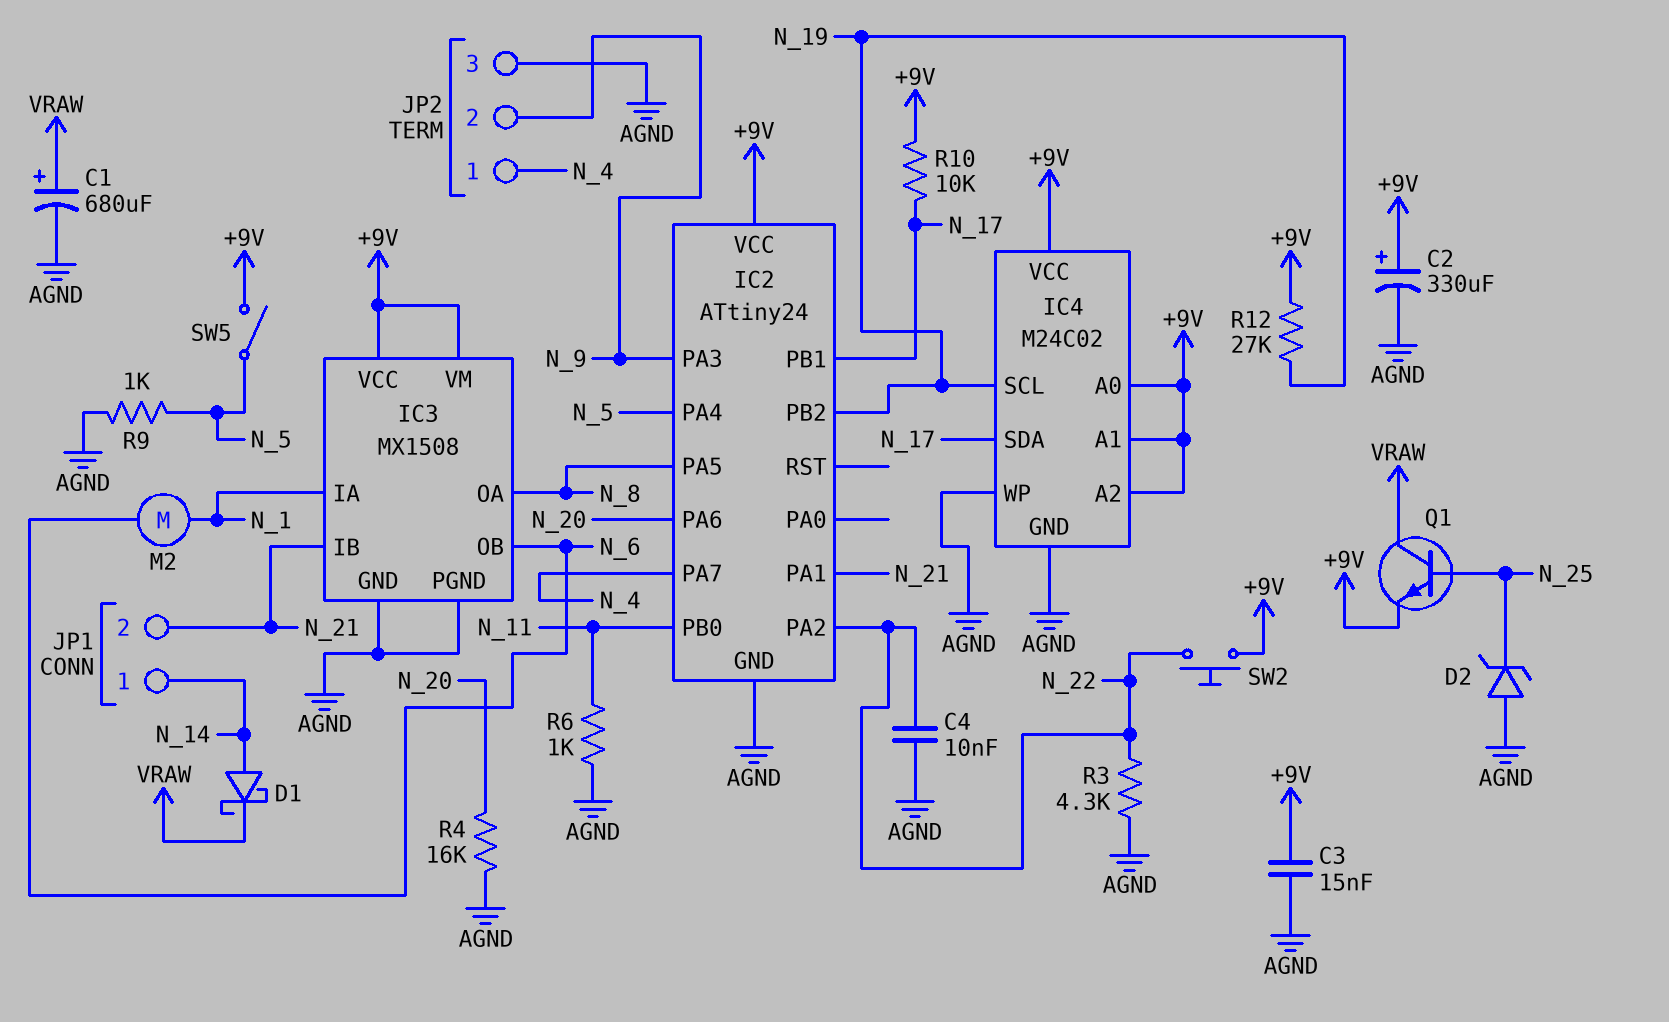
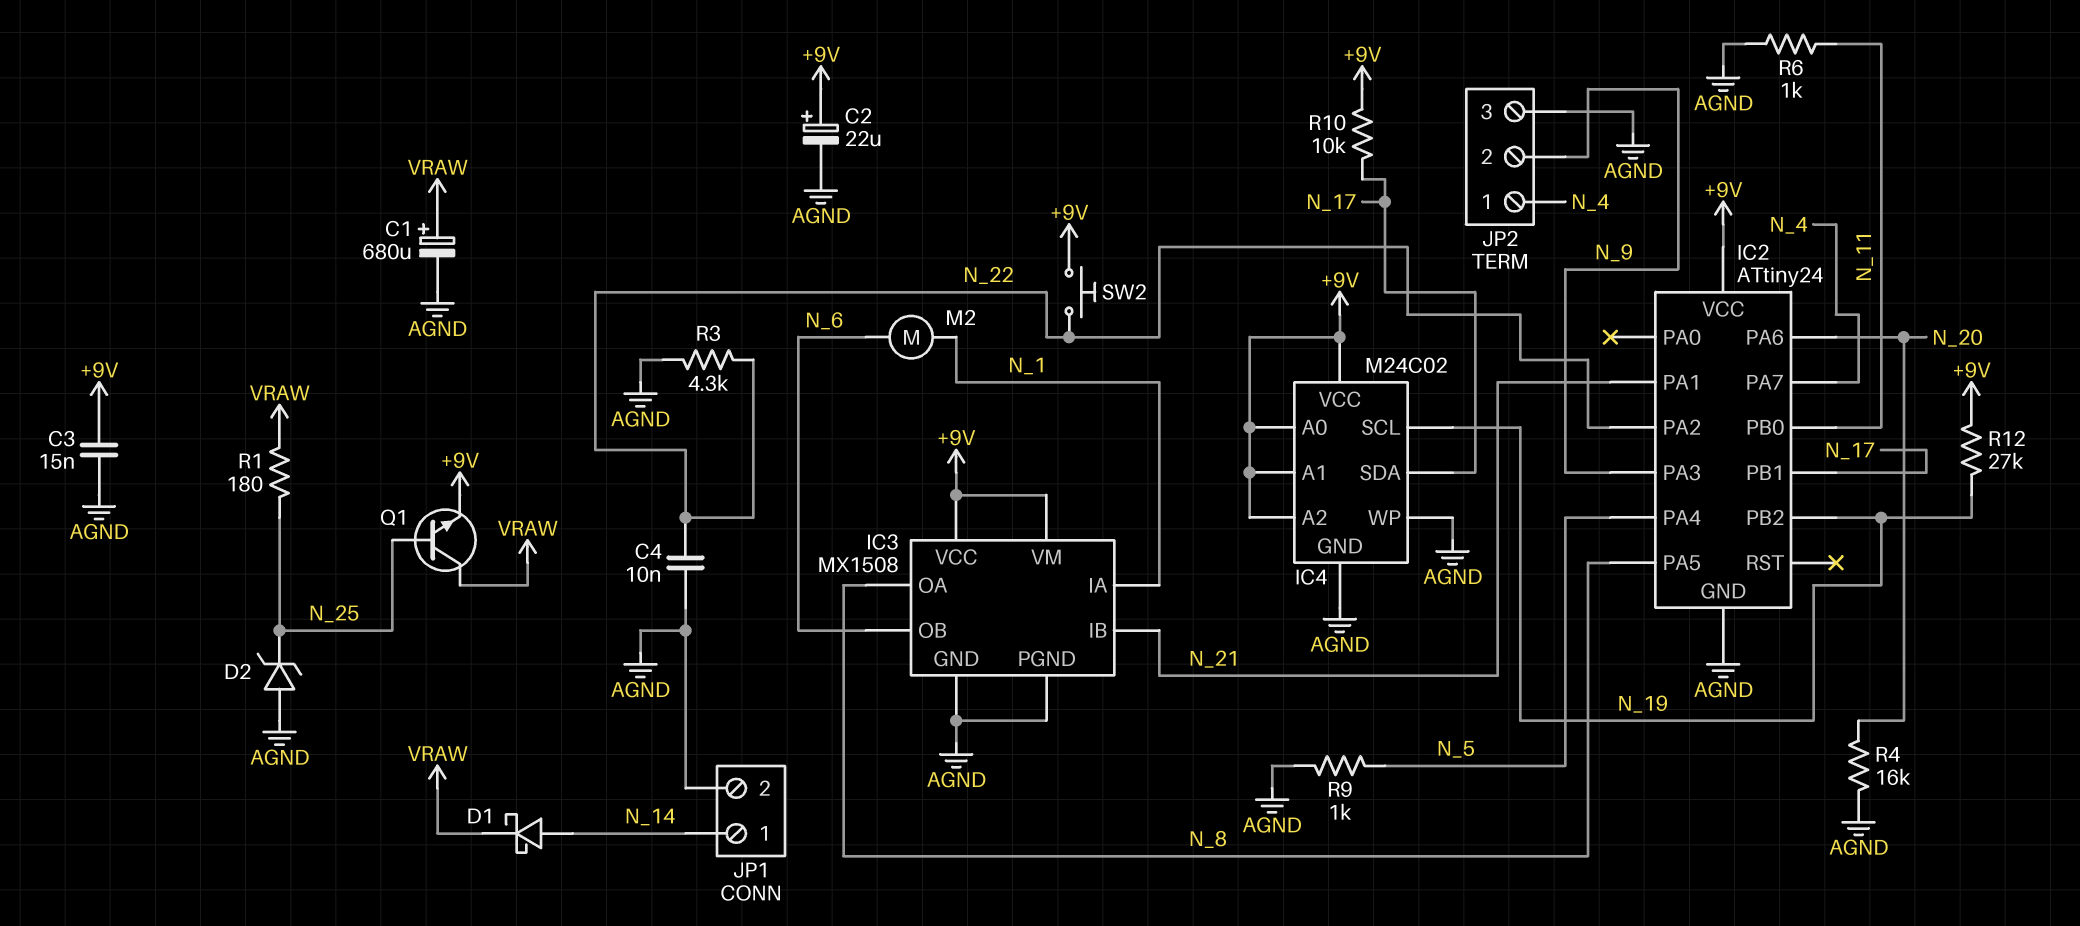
C2: 330uF (plus +9V, minus AGND) -> 22uF (plus +9V, minus AGND)
JP1 pin 2: N_21 -> AGND
R1: none -> 180 (N_25, VRAW)
SW5: switch (+9V, N_5) -> none

